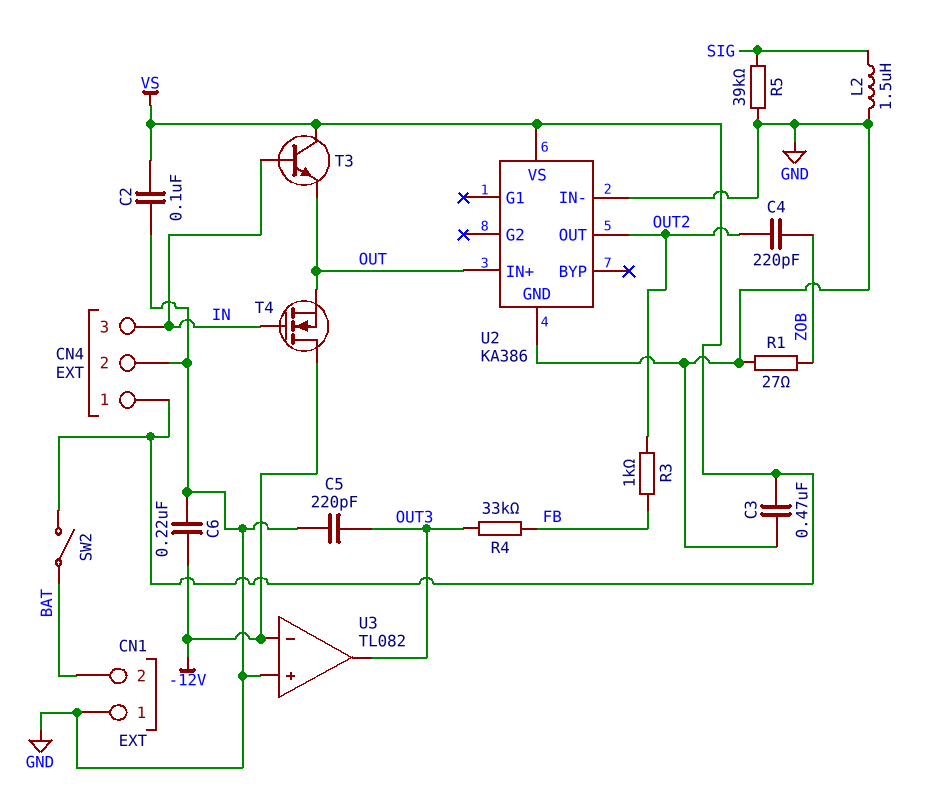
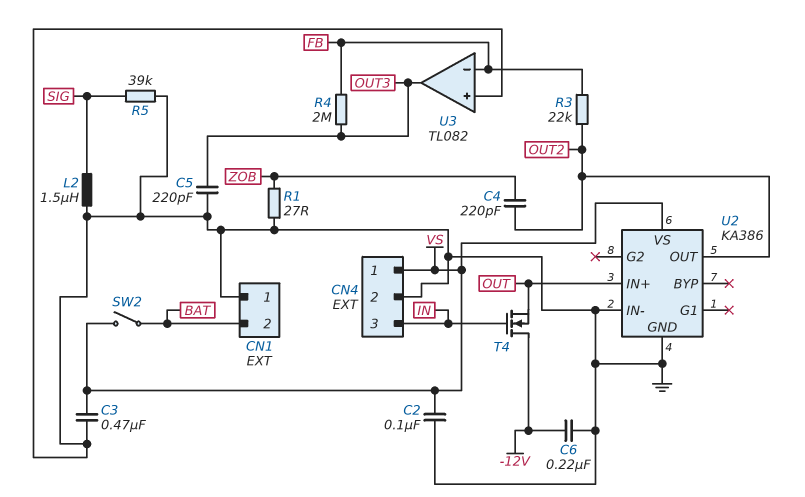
R3: 1k (FB, OUT2) -> 22k (FB, OUT2)
R4: 33k (FB, OUT3) -> 2M (FB, OUT3)
T3: NPN (B IN, C VS, E OUT) -> none
U3 pin in-: -12V -> FB

